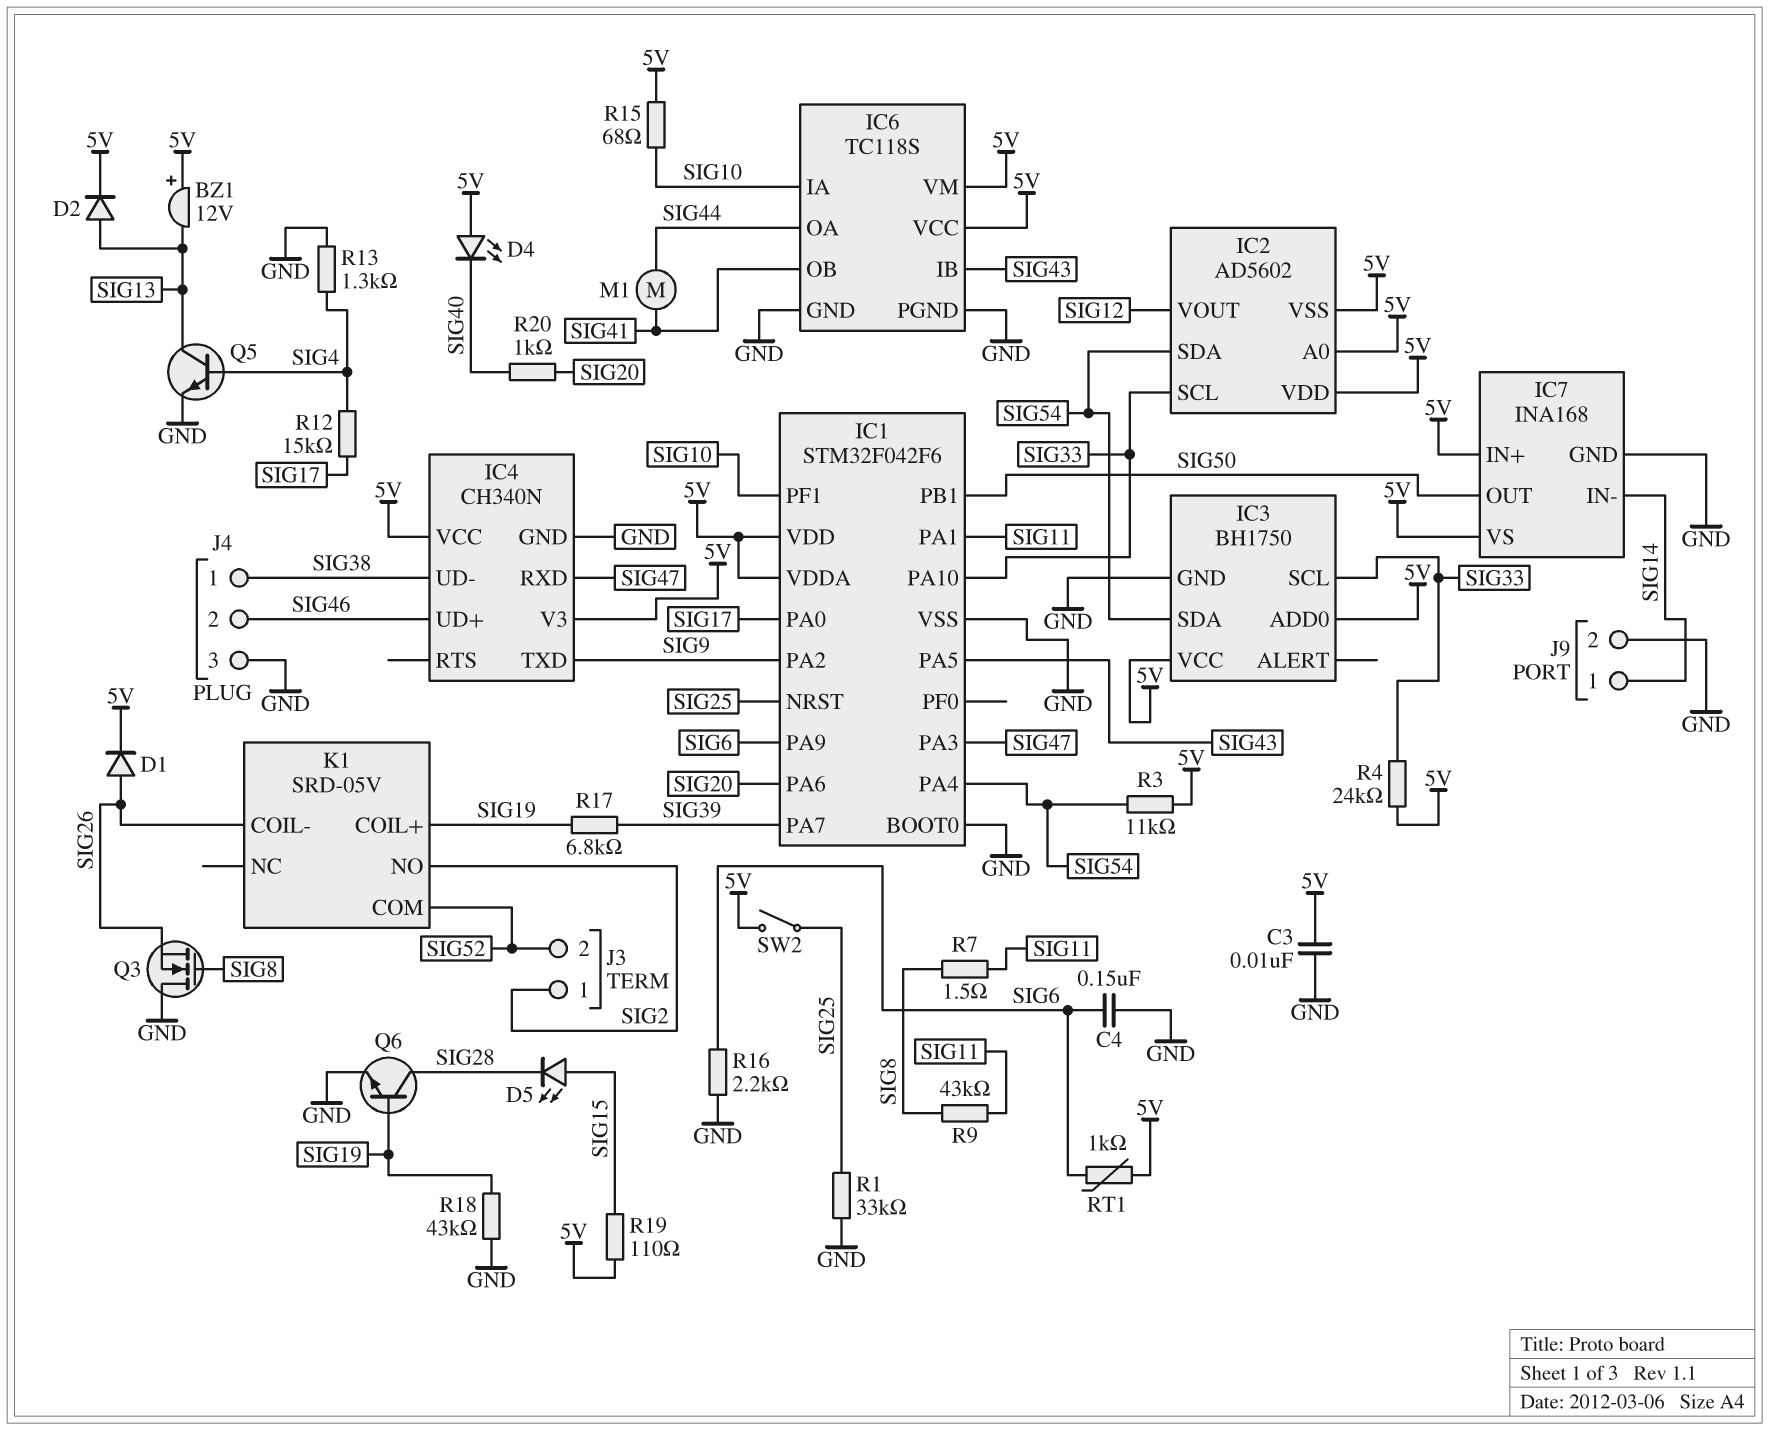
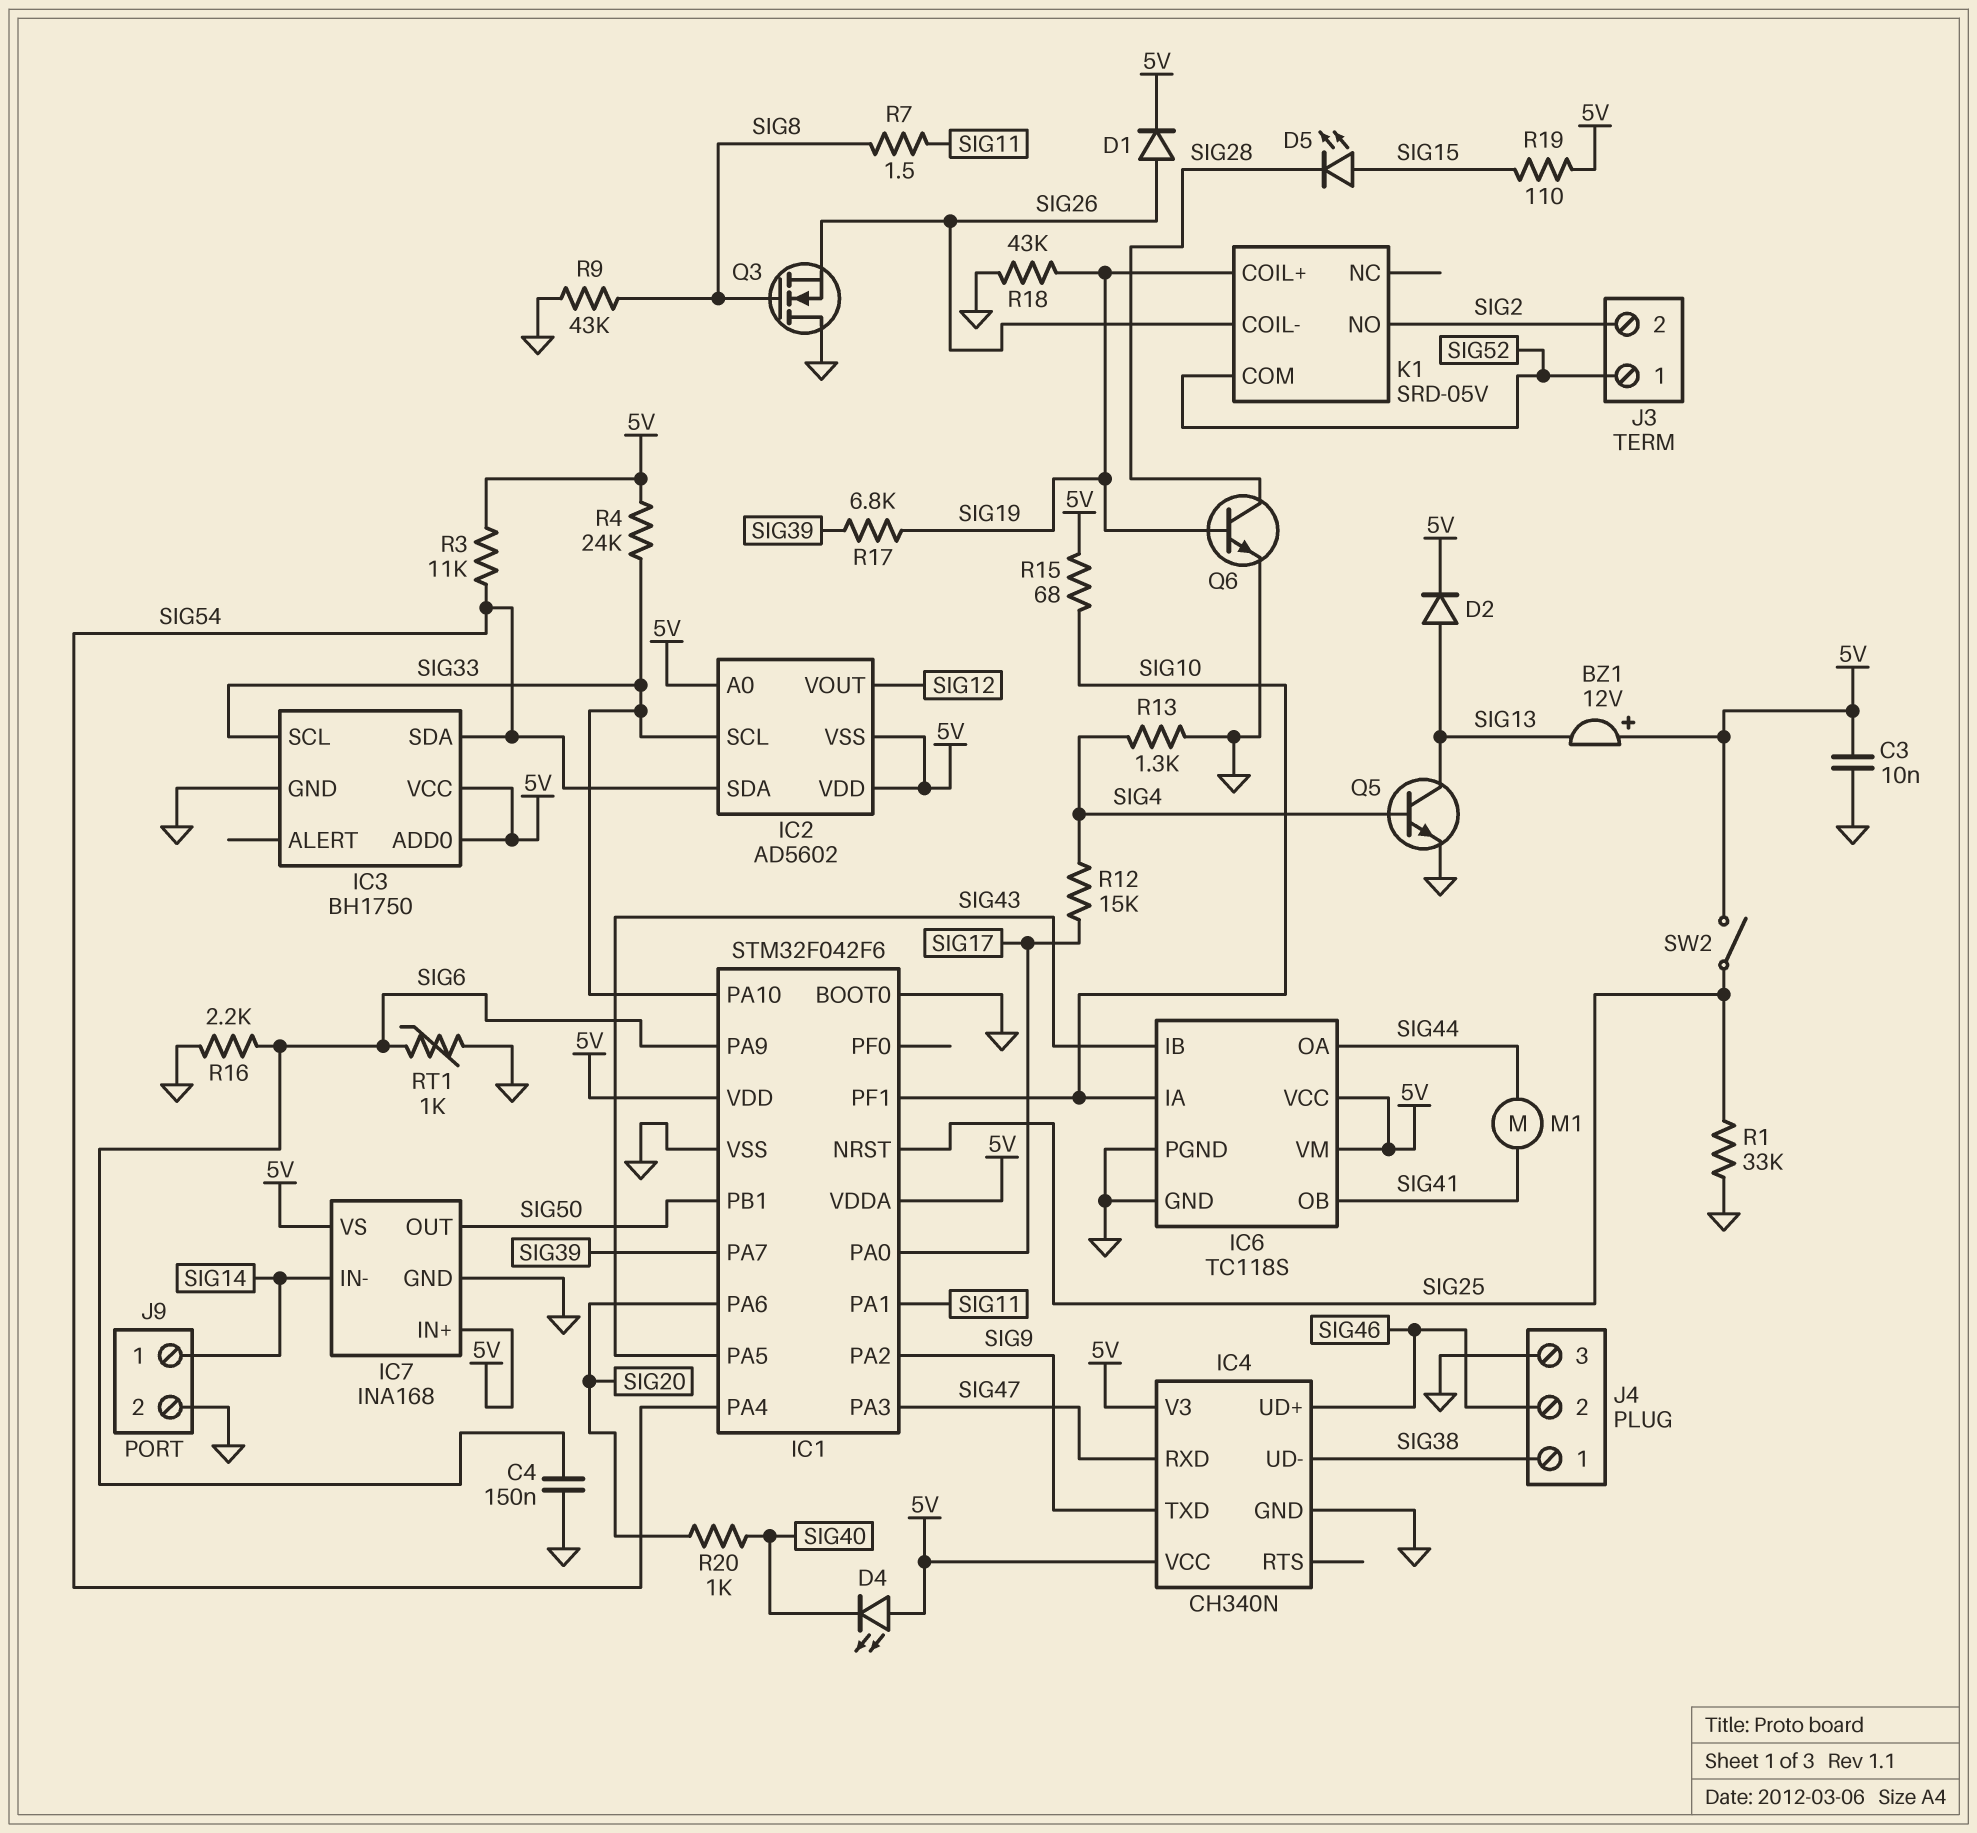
J3 pin 1: SIG2 -> SIG52
J3 pin 2: SIG52 -> SIG2
R9: 43k (SIG8, SIG11) -> 43k (GND, SIG8)
RT1: 1k (5V, SIG6) -> 1k (GND, SIG6)

